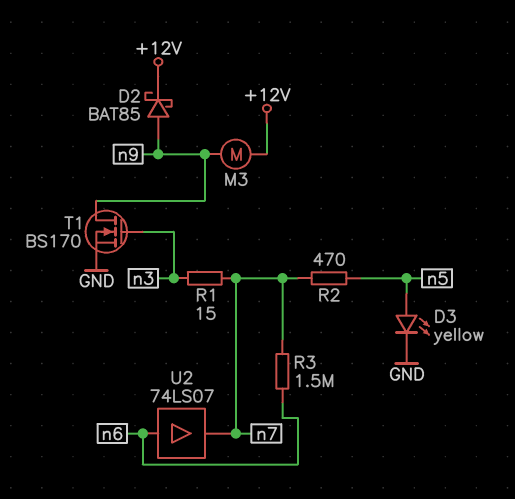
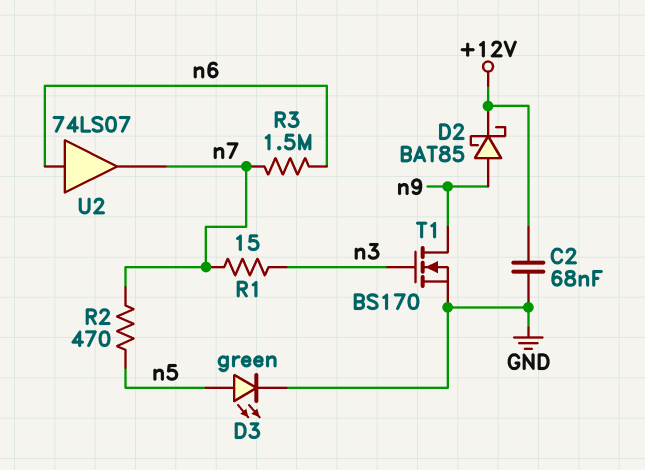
C2: none -> 68nF (+12V, GND)
D3: LED yellow (A n5, K GND) -> LED green (A n5, K GND)
M3: motor (+12V, n9) -> none

